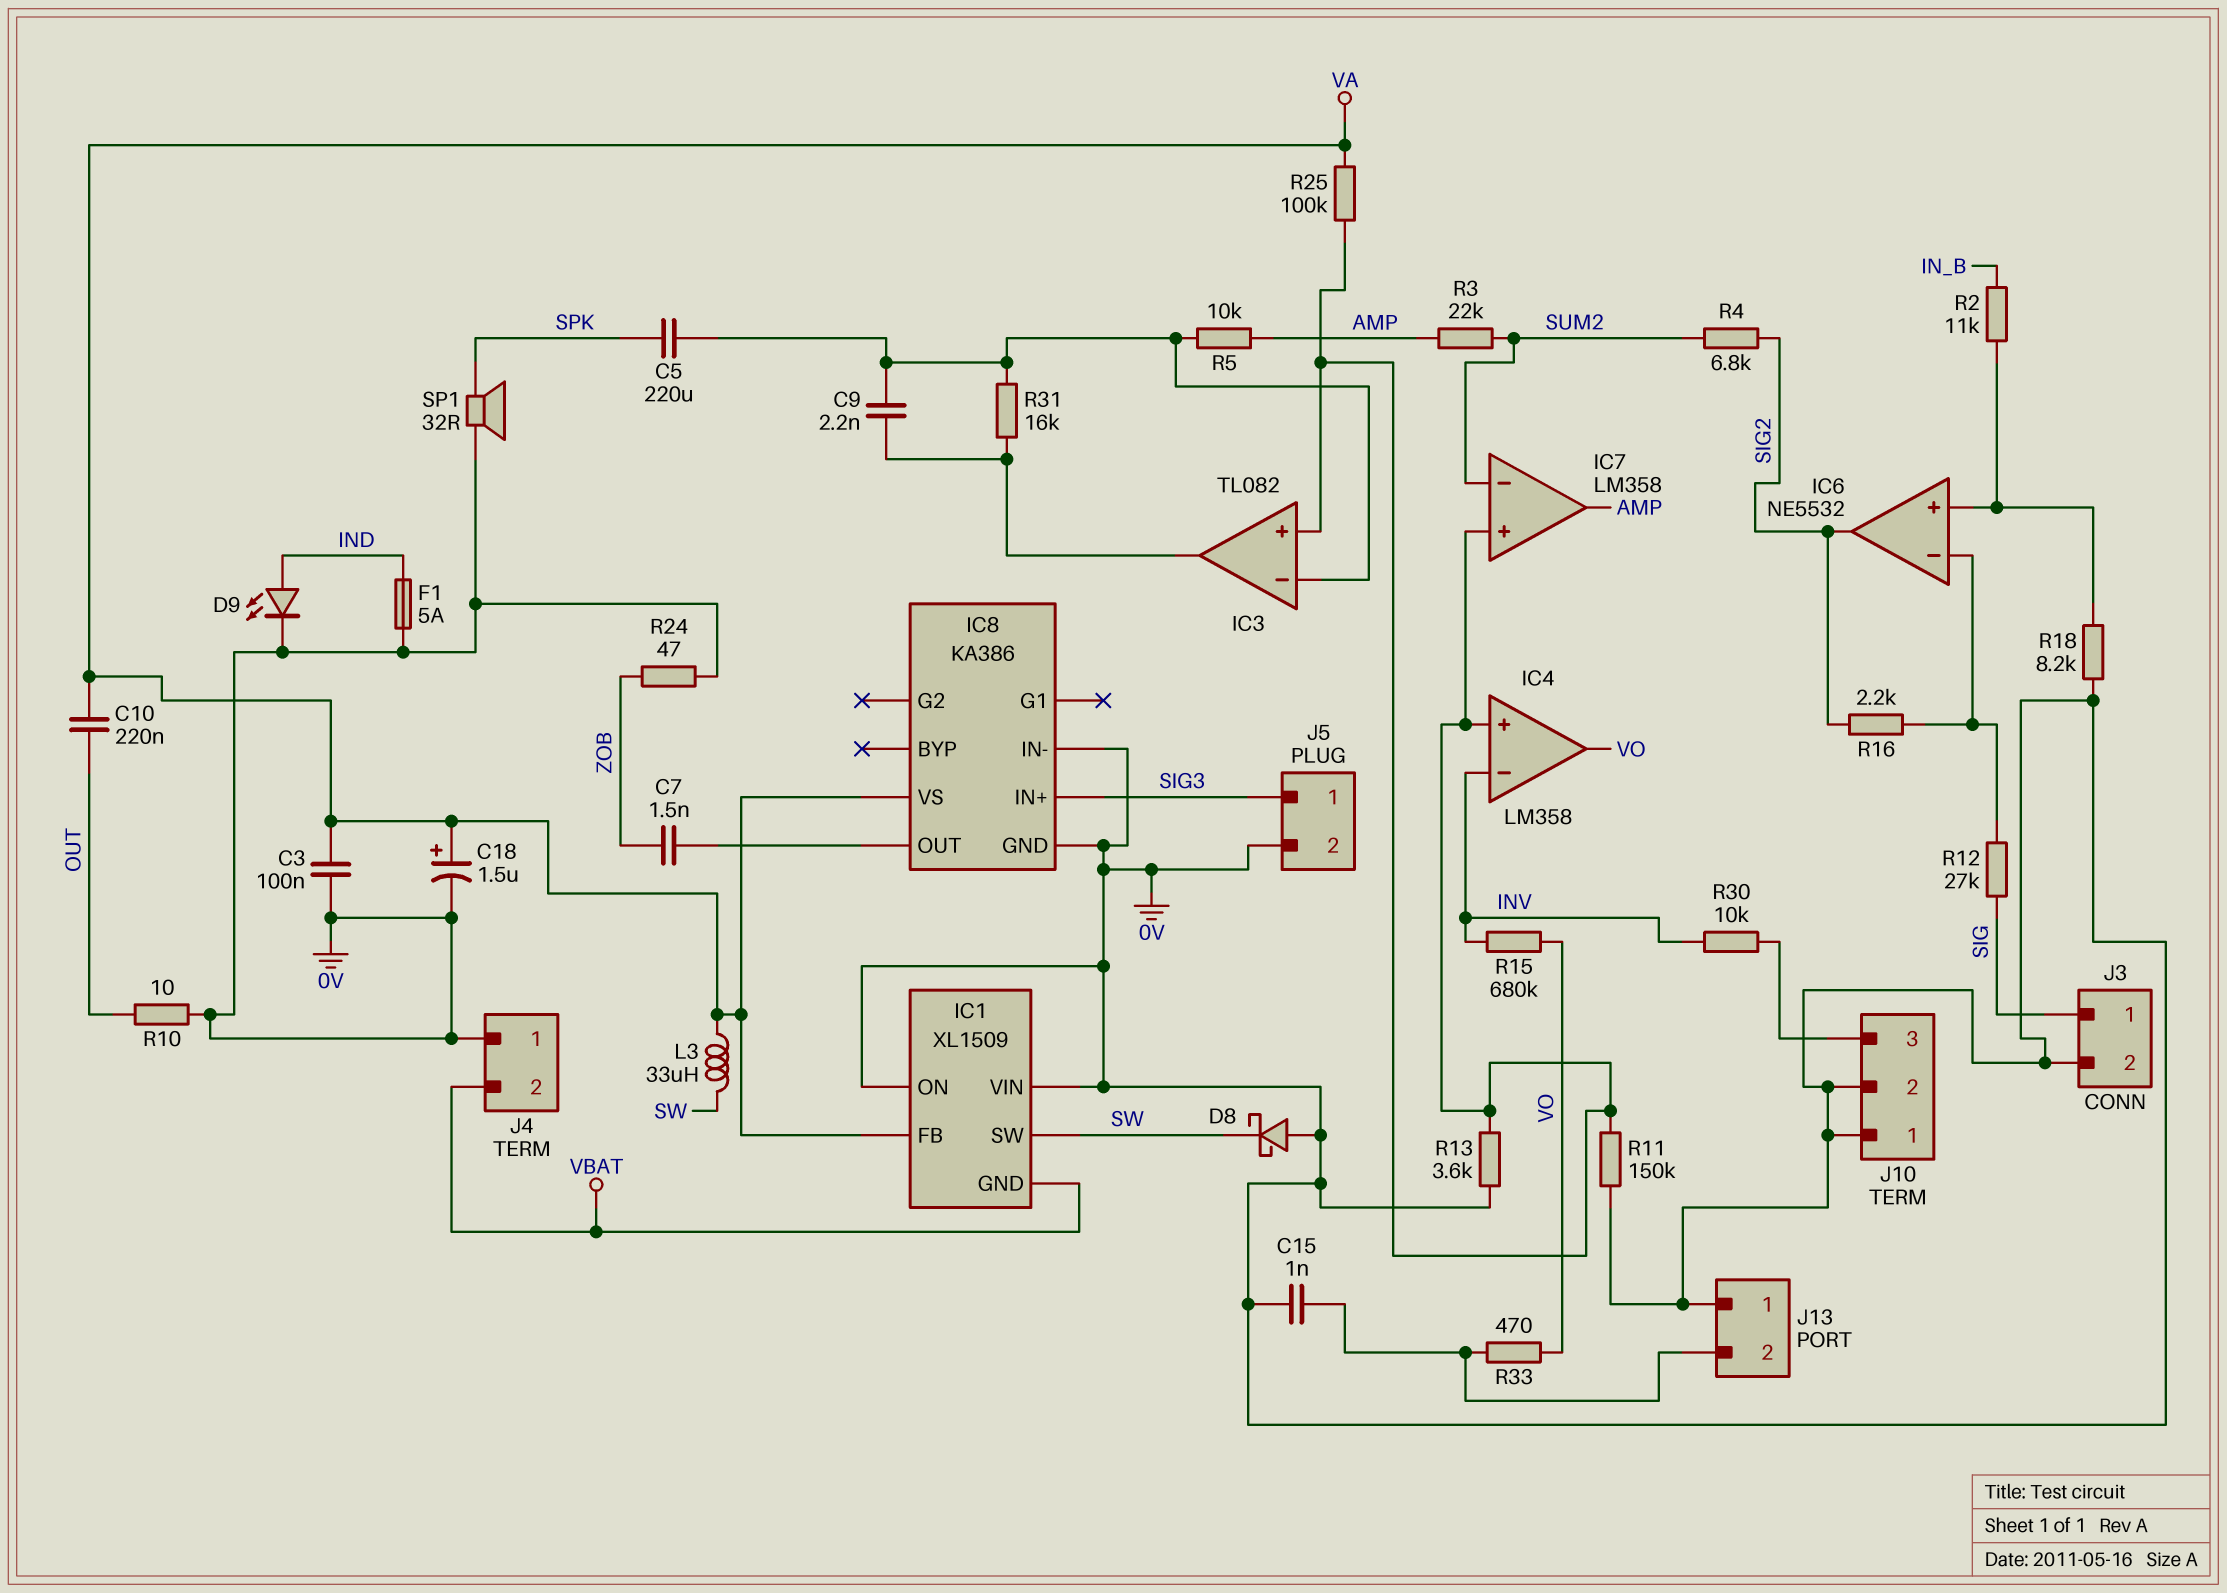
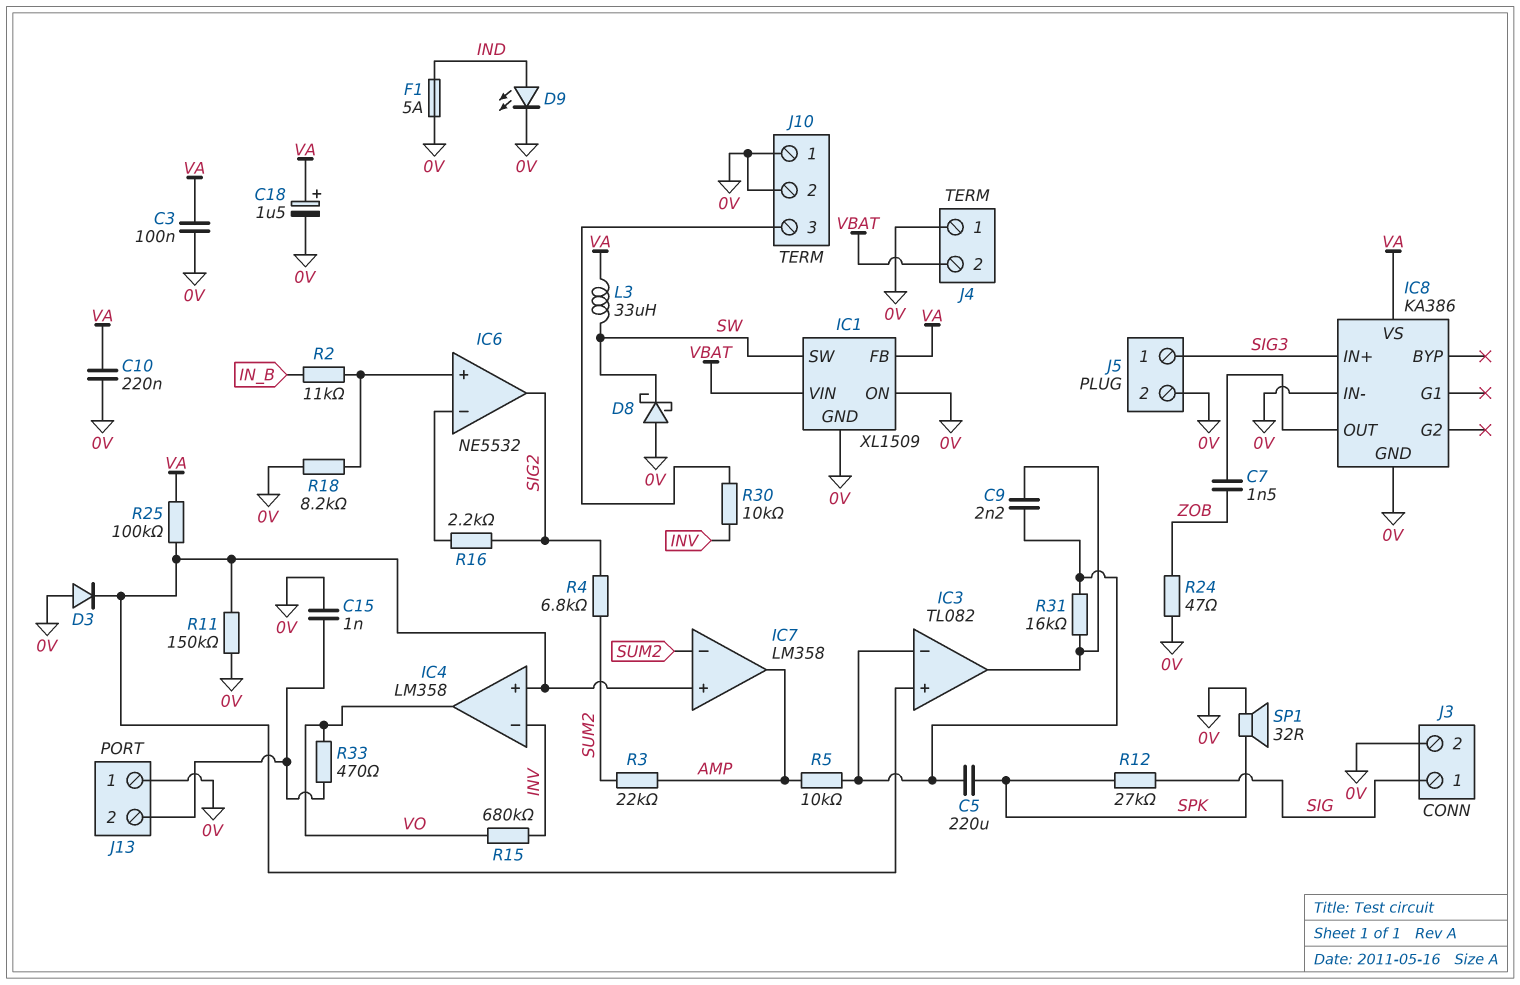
C10: 220nF (OUT, VA) -> 220nF (0V, VA)
D3: none -> diode (A 0V, K IC3/in+)
IC1 pin GND: VBAT -> 0V
IC1 pin VIN: 0V -> VBAT
R10: 10 (0V, OUT) -> none
R12: 27k (IC6/in-, SIG) -> 27k (SIG, SPK)
R13: 3.6k (0V, IC3/in+) -> none

